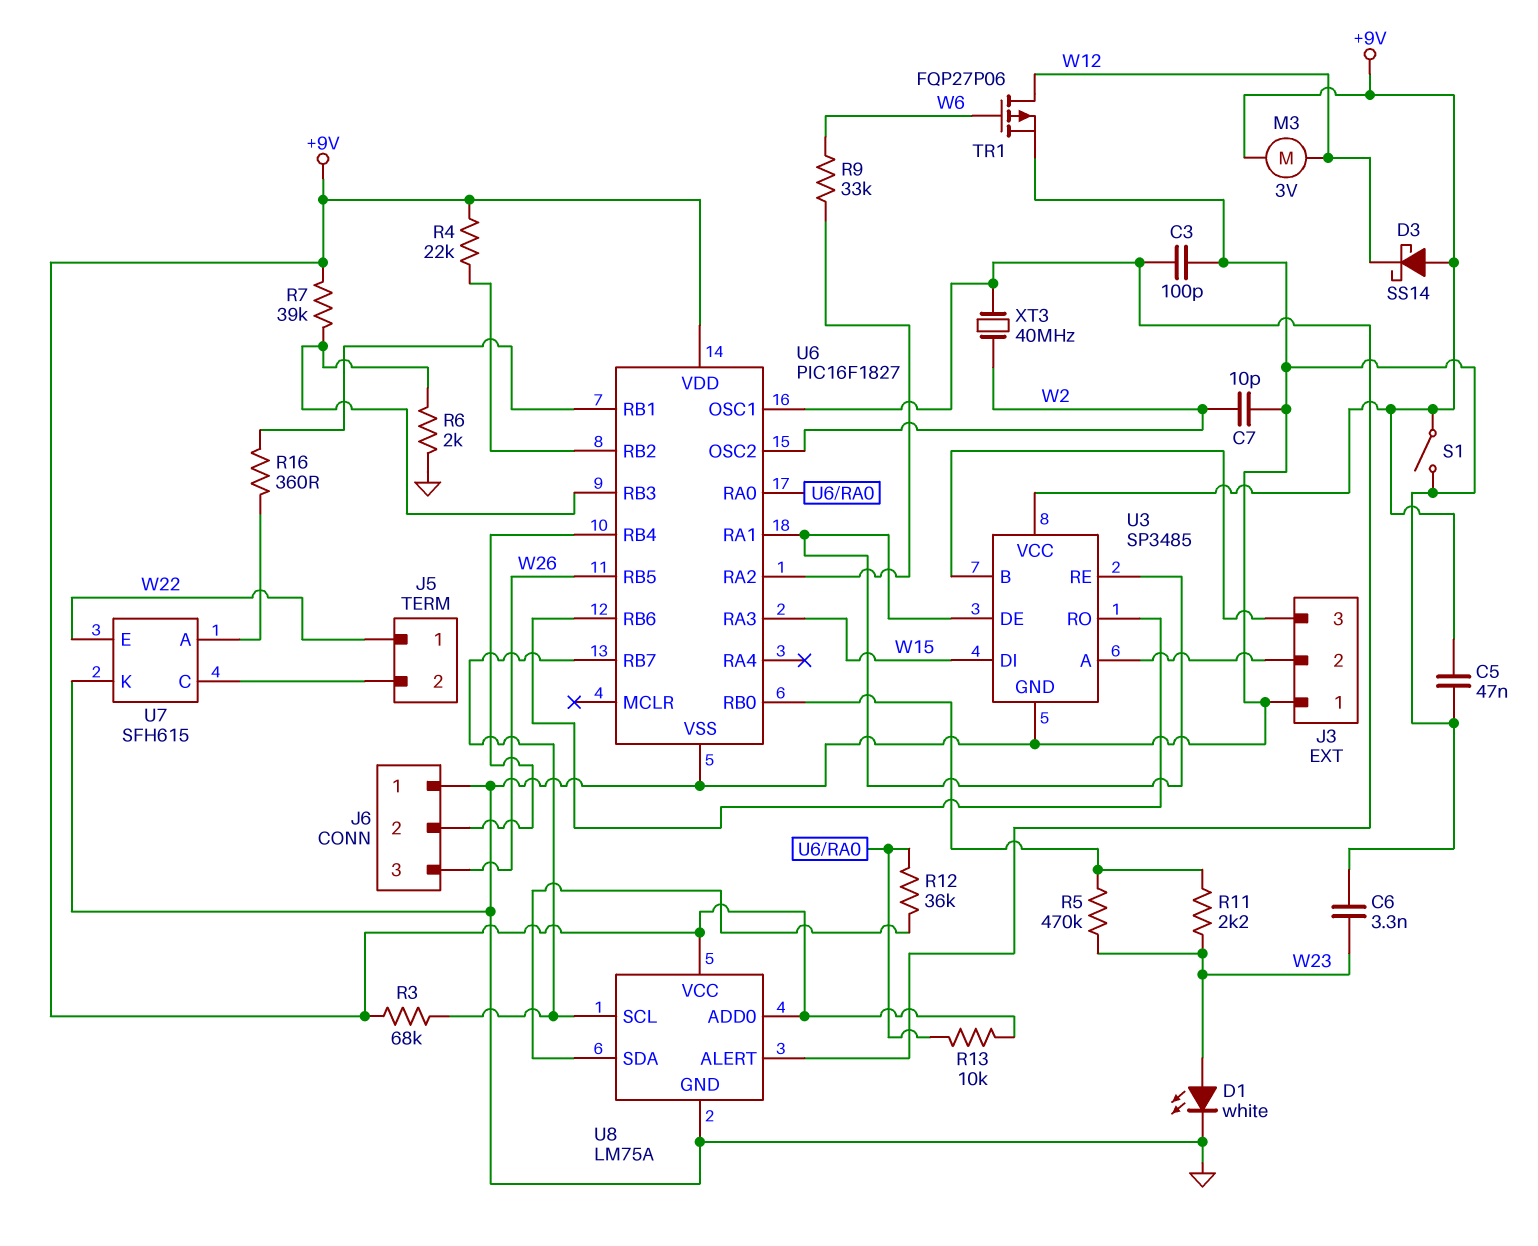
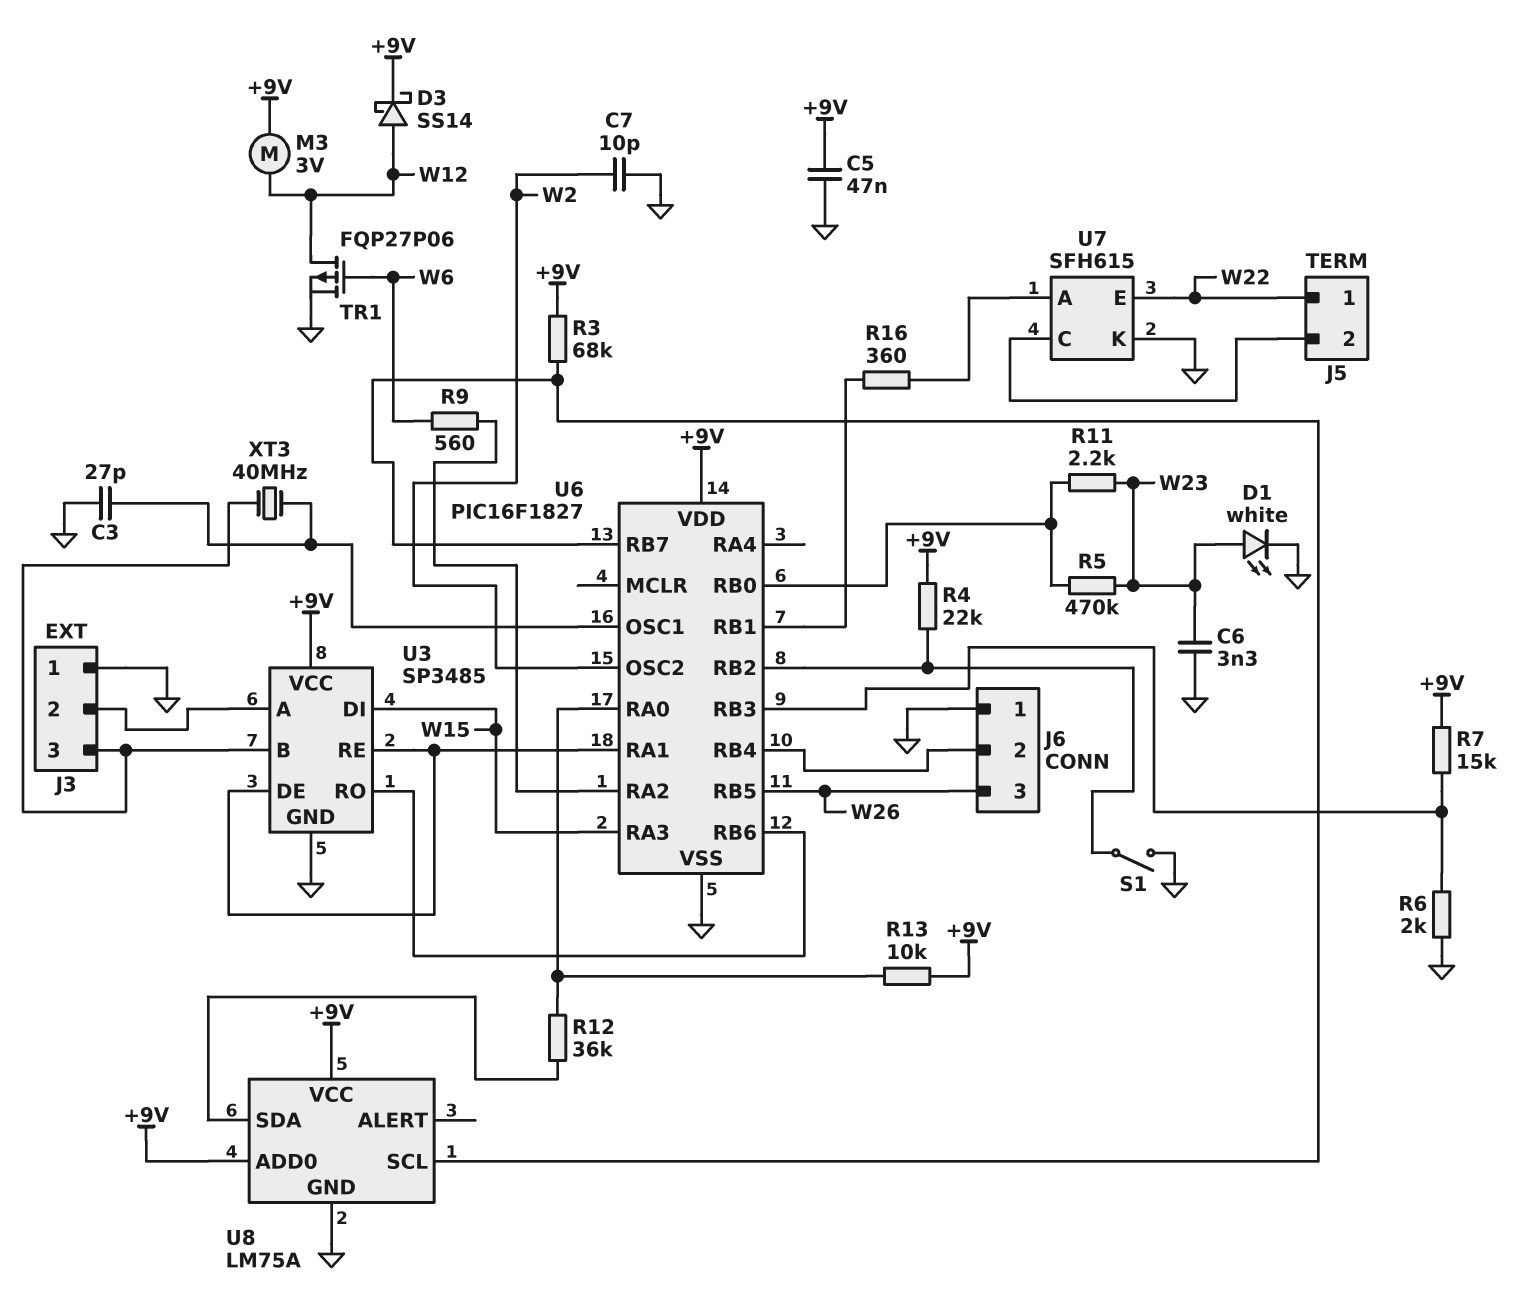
C3: 100pF (GND, U6/OSC1) -> 27pF (GND, U6/OSC1)
D3: schottky SS14 (A +9V, K W12) -> schottky SS14 (A W12, K +9V)
R7: 39k (+9V, U6/RB3) -> 15k (+9V, U6/RB3)
R9: 33k (U6/RA2, W6) -> 560 (U6/RA2, W6)
S1: switch (+9V, GND) -> switch (GND, U6/RB2)
U8 pin ALERT: U6/OSC1 -> none
XT3: 40MHz (U6/OSC1, W2) -> 40MHz (J3/3, U6/OSC1)

